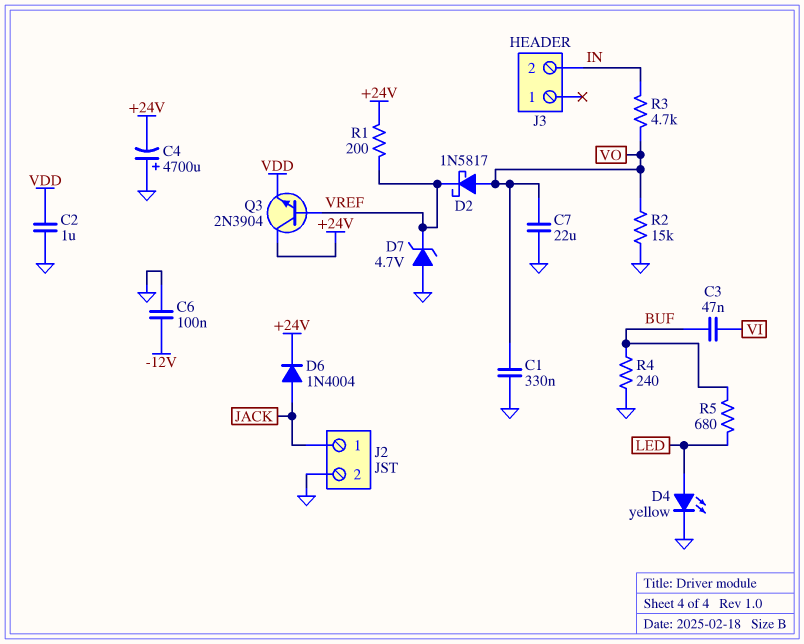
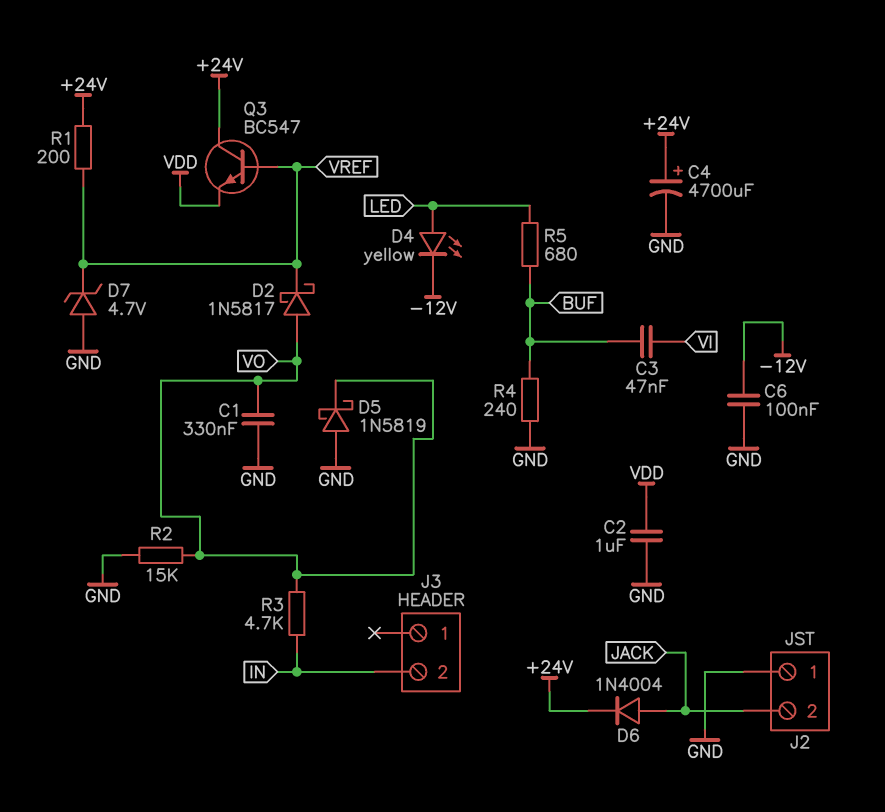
C4: 4700uF (plus GND, minus +24V) -> 4700uF (plus +24V, minus GND)
C7: 22uF (GND, VO) -> none
D4: LED yellow (A LED, K GND) -> LED yellow (A LED, K -12V)
D5: none -> schottky 1N5819 (A GND, K VO)
J2 pin 1: JACK -> GND
J2 pin 2: GND -> JACK
Q3: NPN 2N3904 (B VREF, C +24V, E VDD) -> NPN BC547 (B VREF, C +24V, E VDD)

